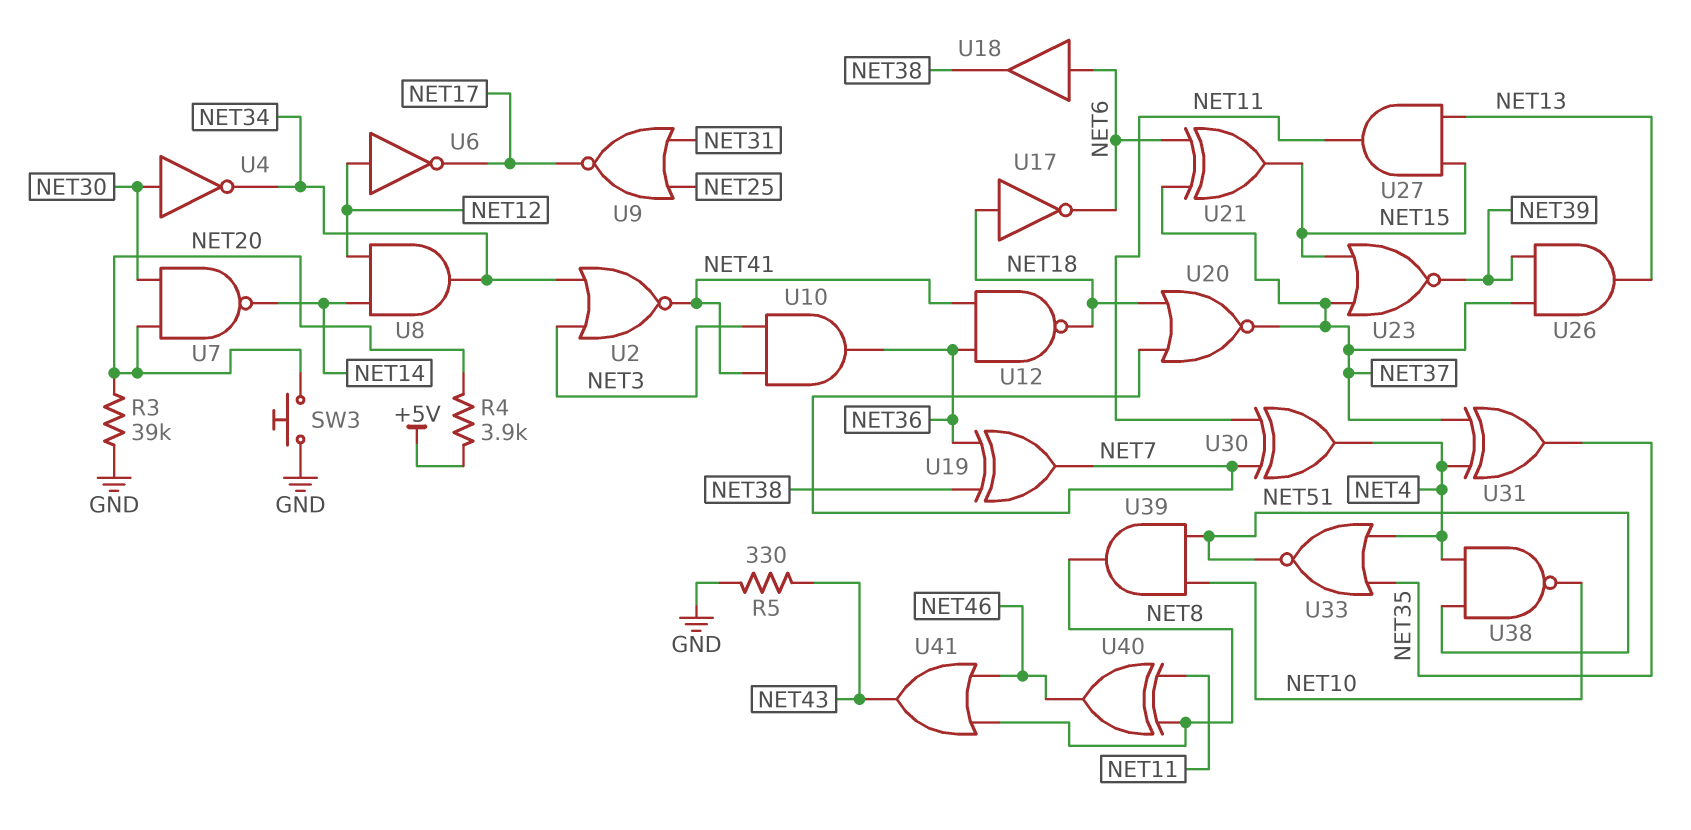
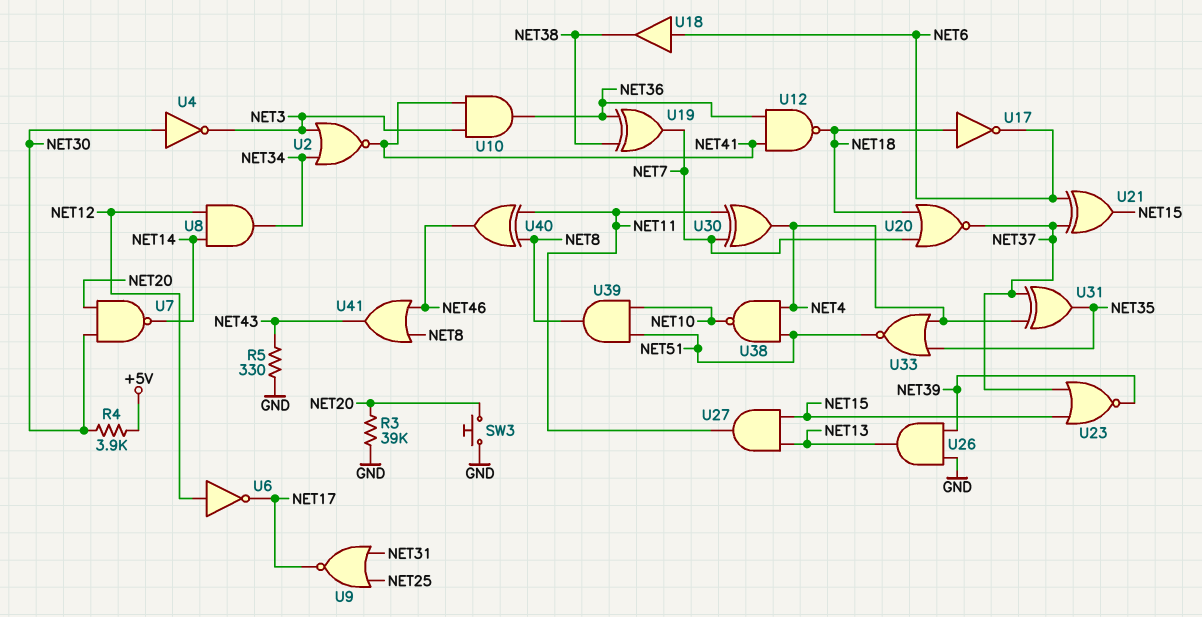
R4: 3.9k (+5V, NET20) -> 3.9k (+5V, NET30)
U4: NOT (in NET30, out NET34) -> NOT (in NET30, out NET3)
U26: AND (in NET37, in NET39, out NET13) -> AND (in GND, in NET39, out NET13)

